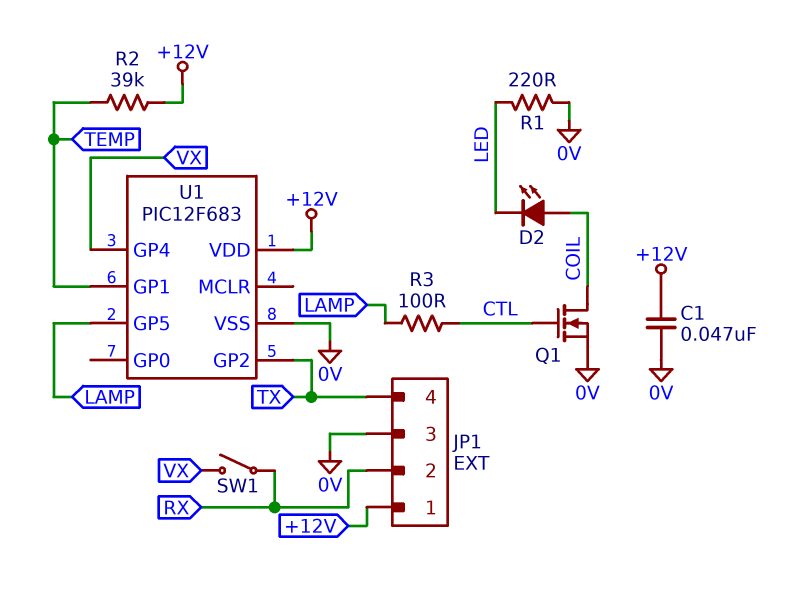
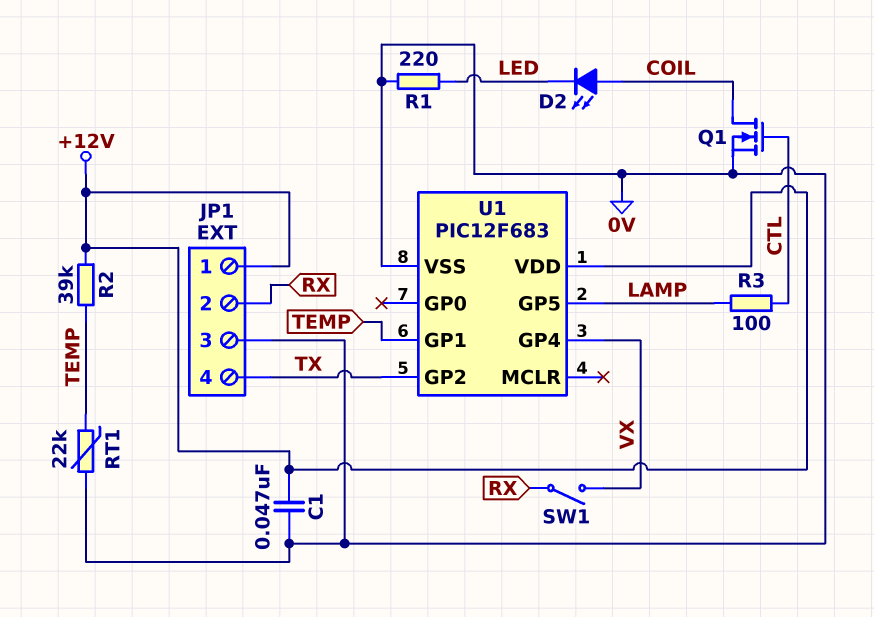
RT1: none -> 22k (0V, TEMP)

